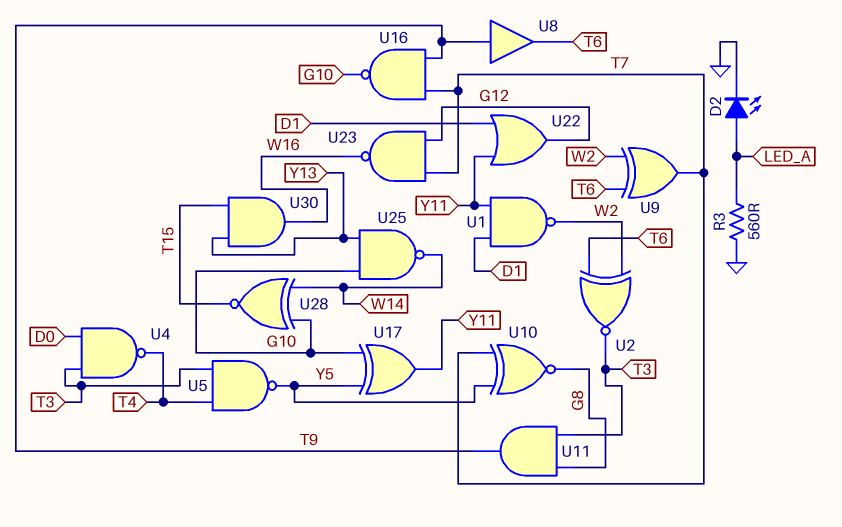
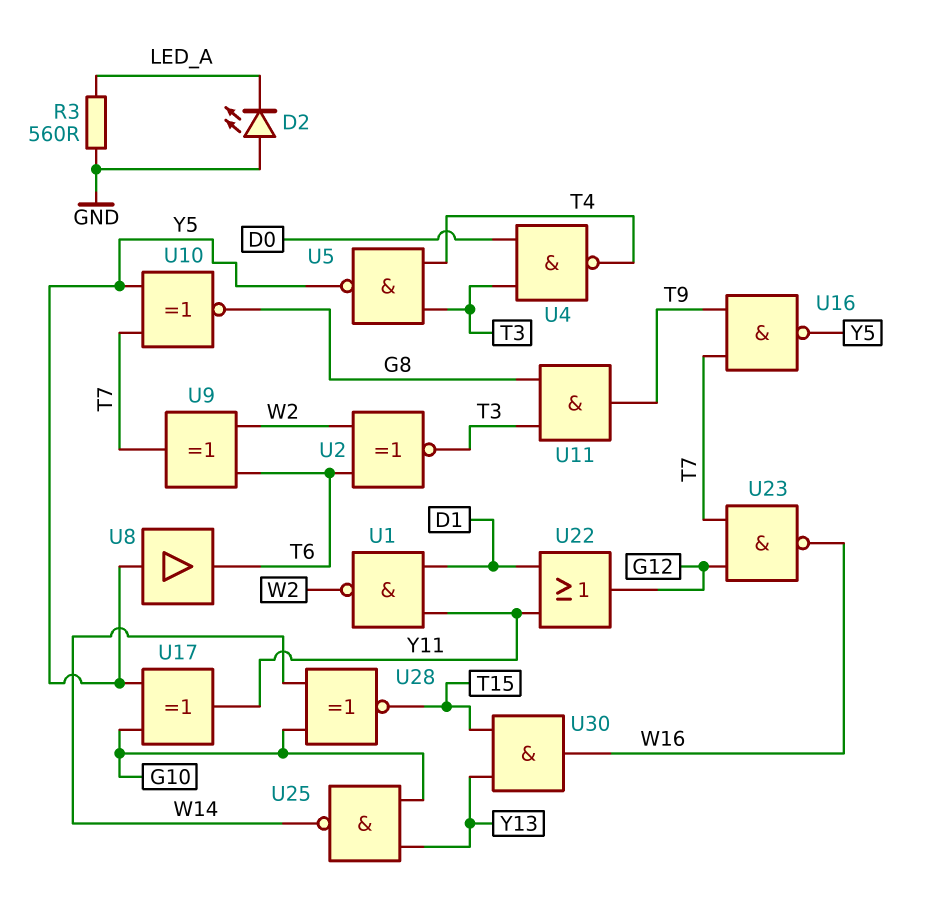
D2: LED (A LED_A, K GND) -> LED (A GND, K LED_A)
U8: buffer (in T9, out T6) -> buffer (in Y5, out T6)
U16: NAND (in T7, in T9, out G10) -> NAND (in T7, in T9, out Y5)

